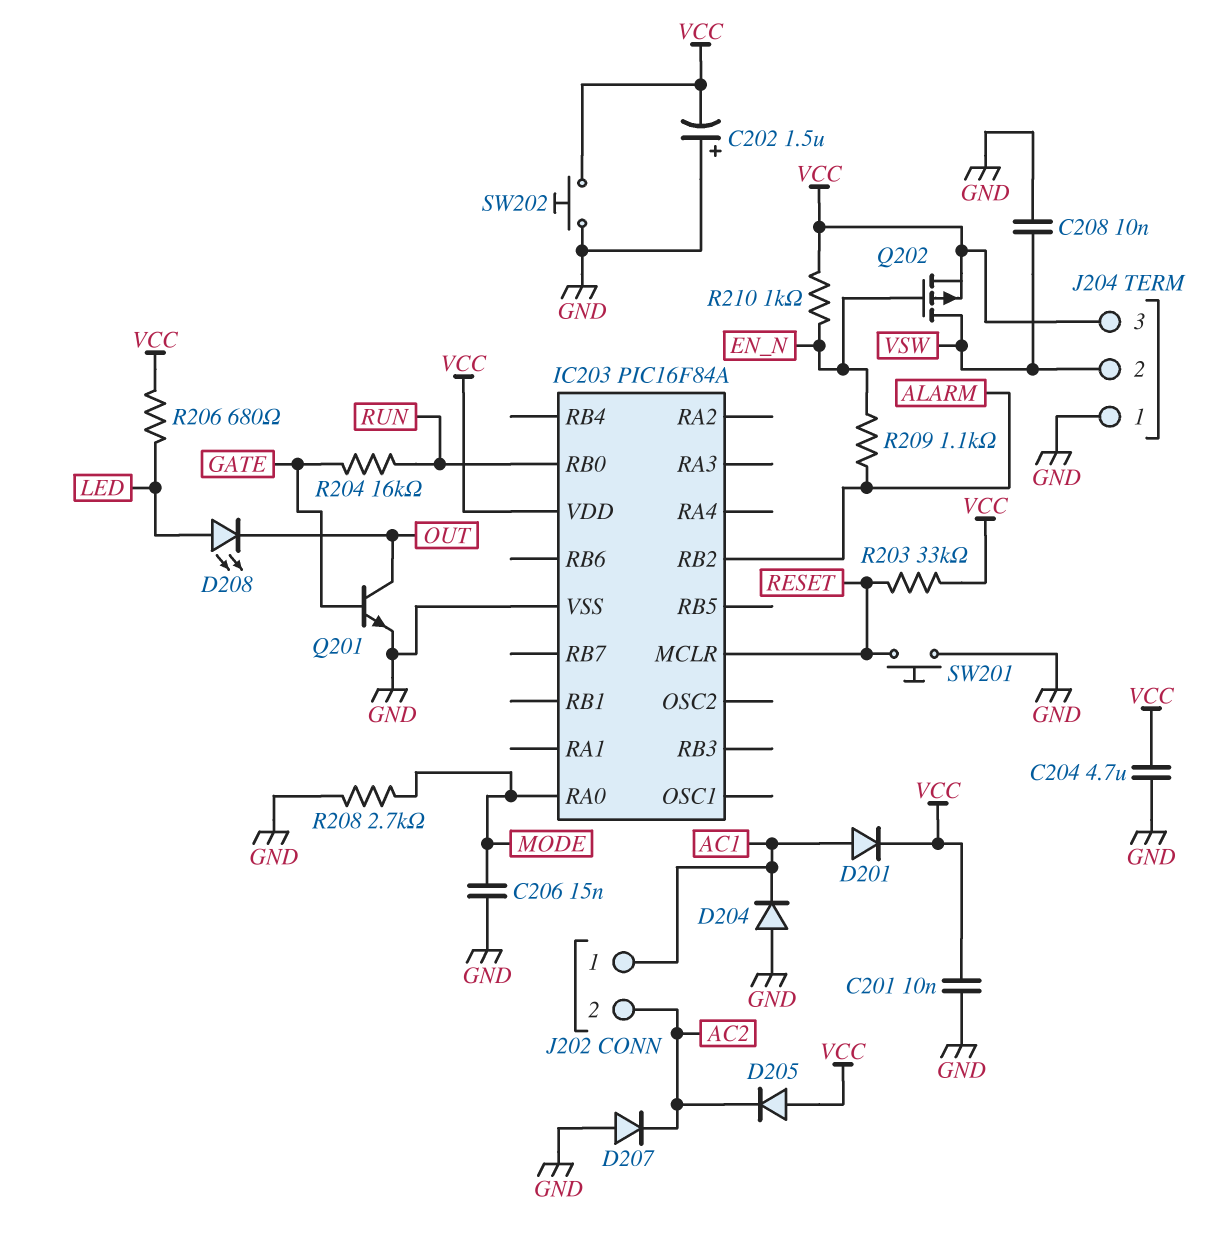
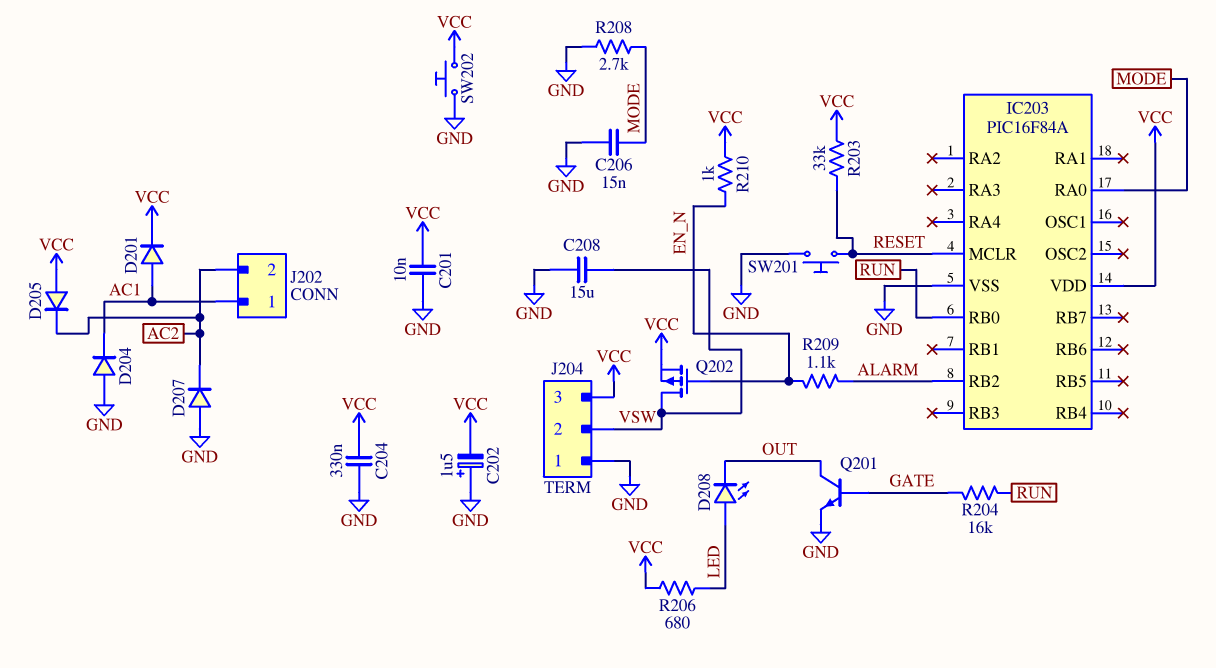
C204: 4.7uF (GND, VCC) -> 330nF (GND, VCC)
C208: 10nF (GND, VSW) -> 15uF (GND, VSW)

